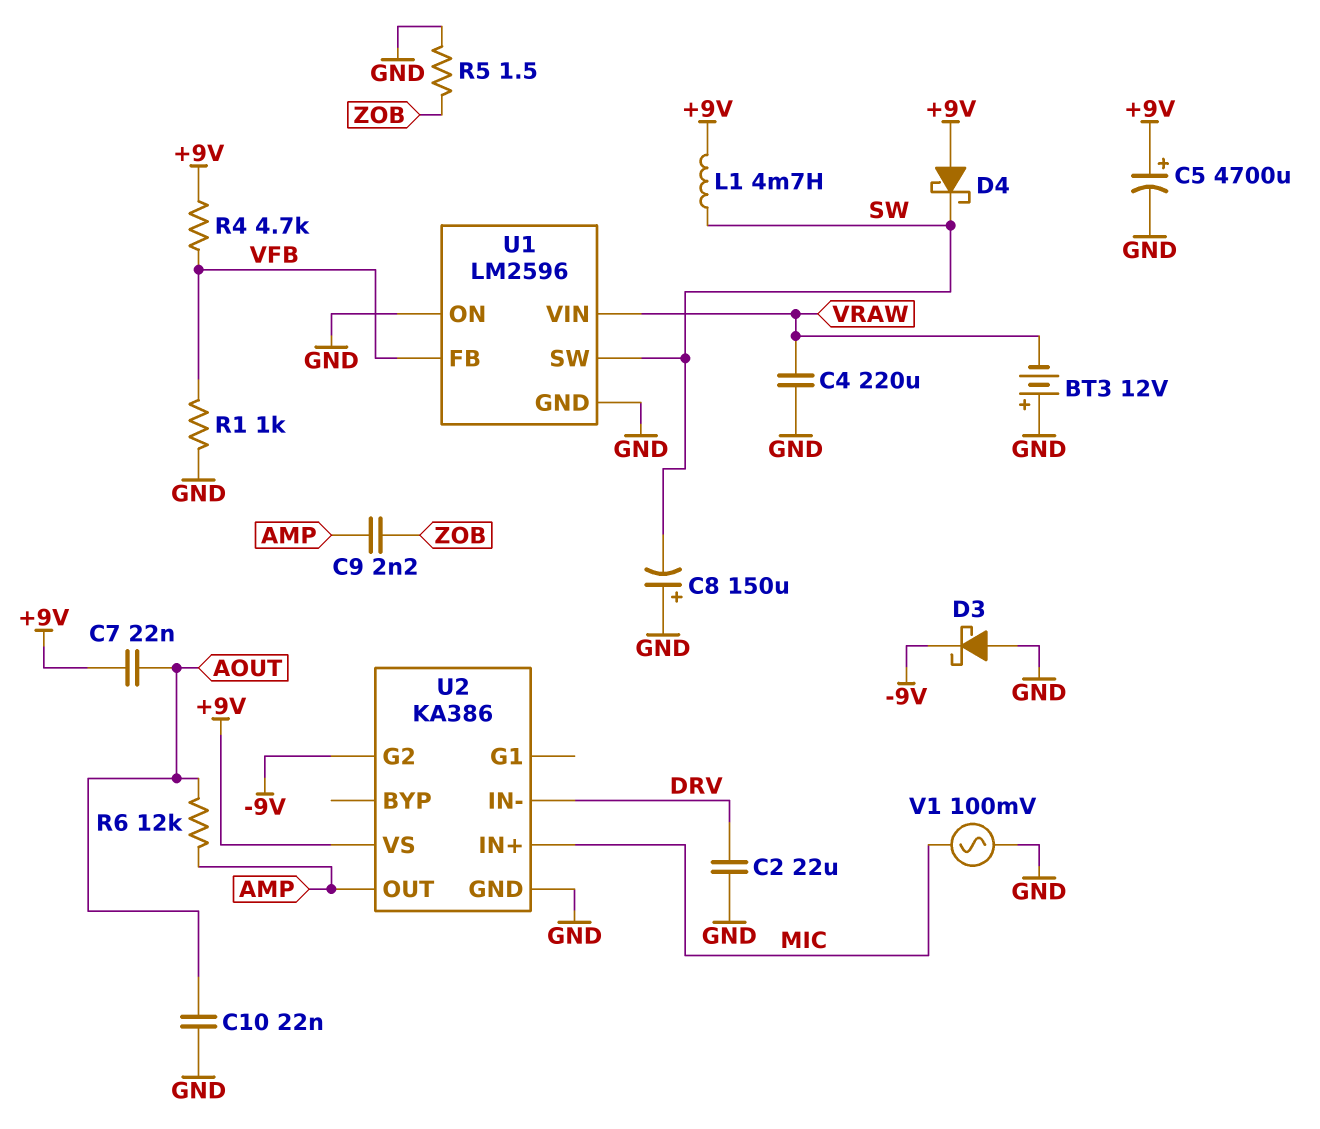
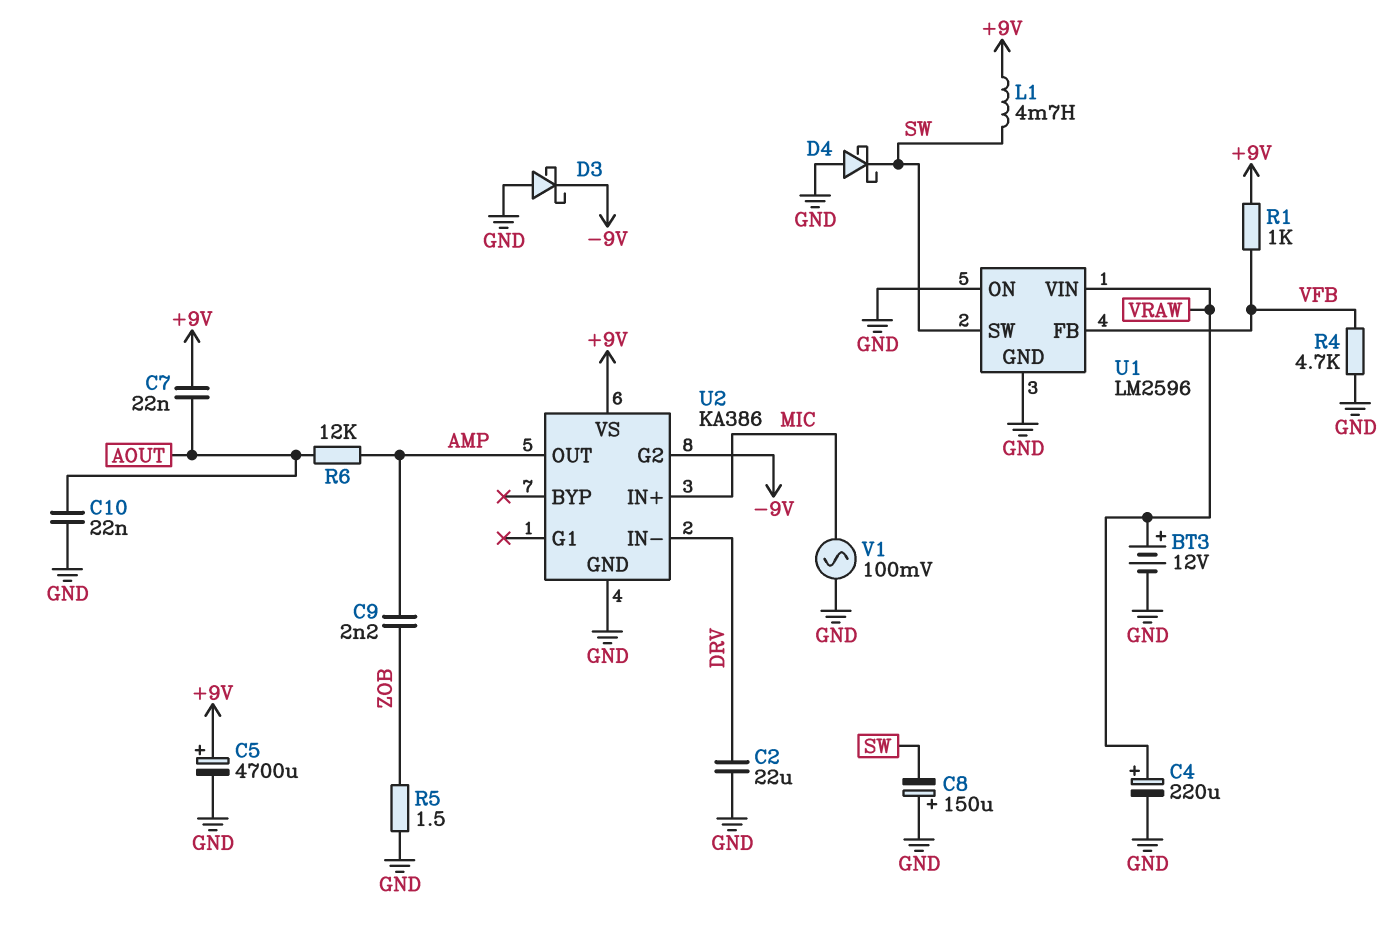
BT3: 12V (plus GND, minus VRAW) -> 12V (plus VRAW, minus GND)
C4: 220uF (GND, VRAW) -> 220uF (plus VRAW, minus GND)
D4: schottky (A +9V, K SW) -> schottky (A GND, K SW)
R1: 1k (GND, VFB) -> 1k (+9V, VFB)
R4: 4.7k (+9V, VFB) -> 4.7k (GND, VFB)

